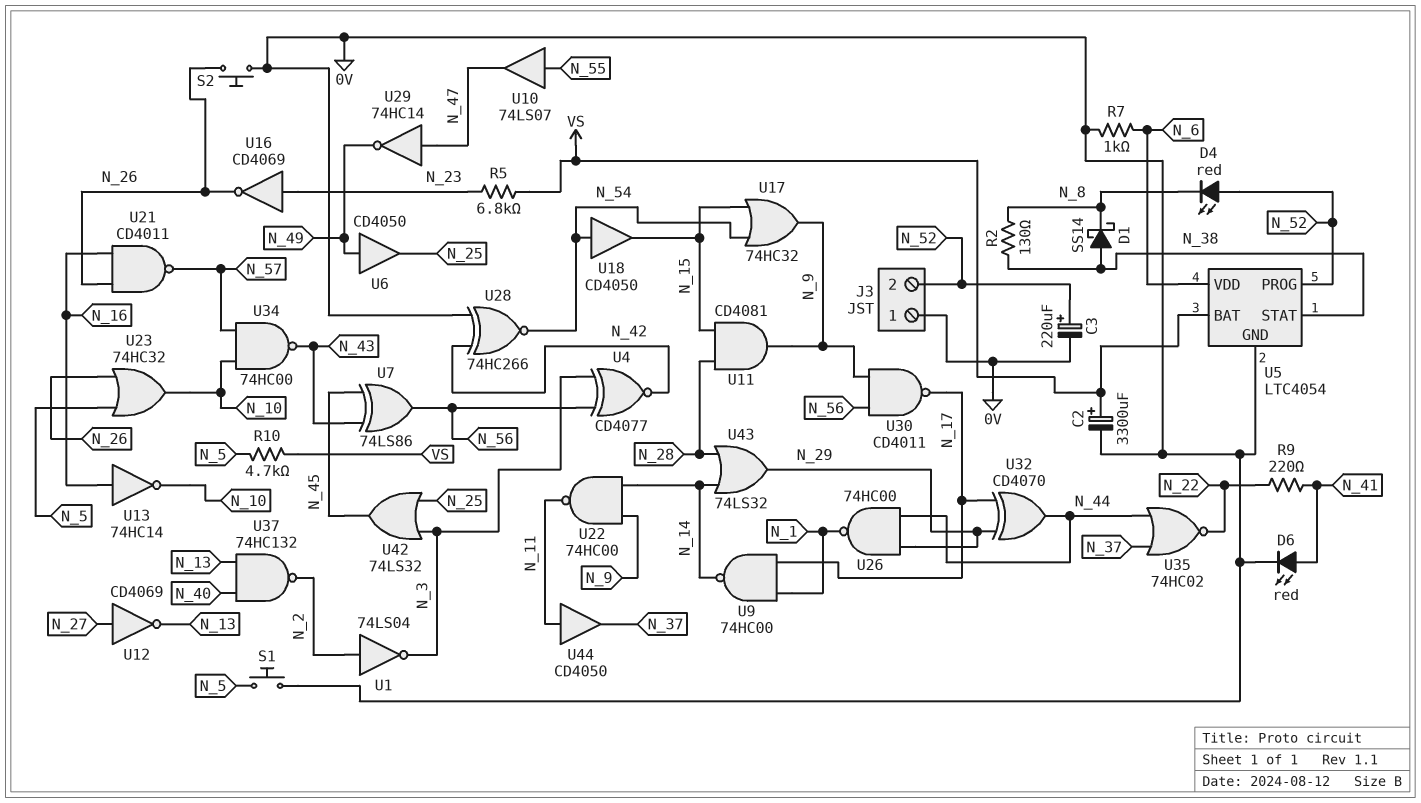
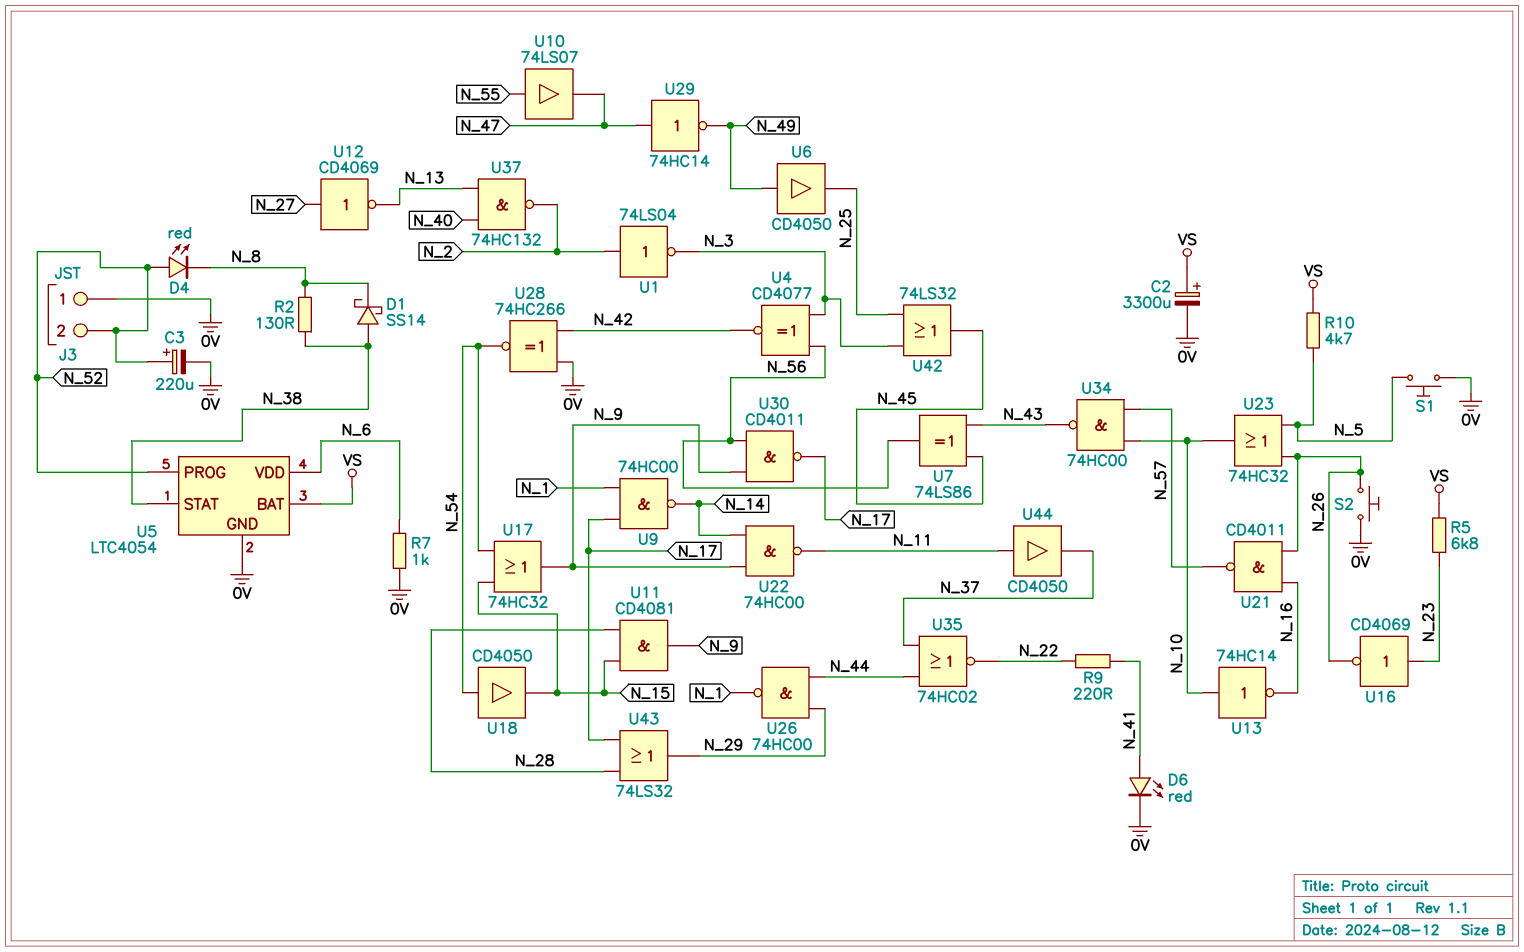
U13: NOT 74HC14 (in N_16, out N_10) -> NOT 74HC14 (in N_10, out N_16)
U32: XOR CD4070 (in N_17, in N_29, out N_44) -> none
U43: OR 74LS32 (in N_14, in N_28, out N_29) -> OR 74LS32 (in N_17, in N_28, out N_29)

